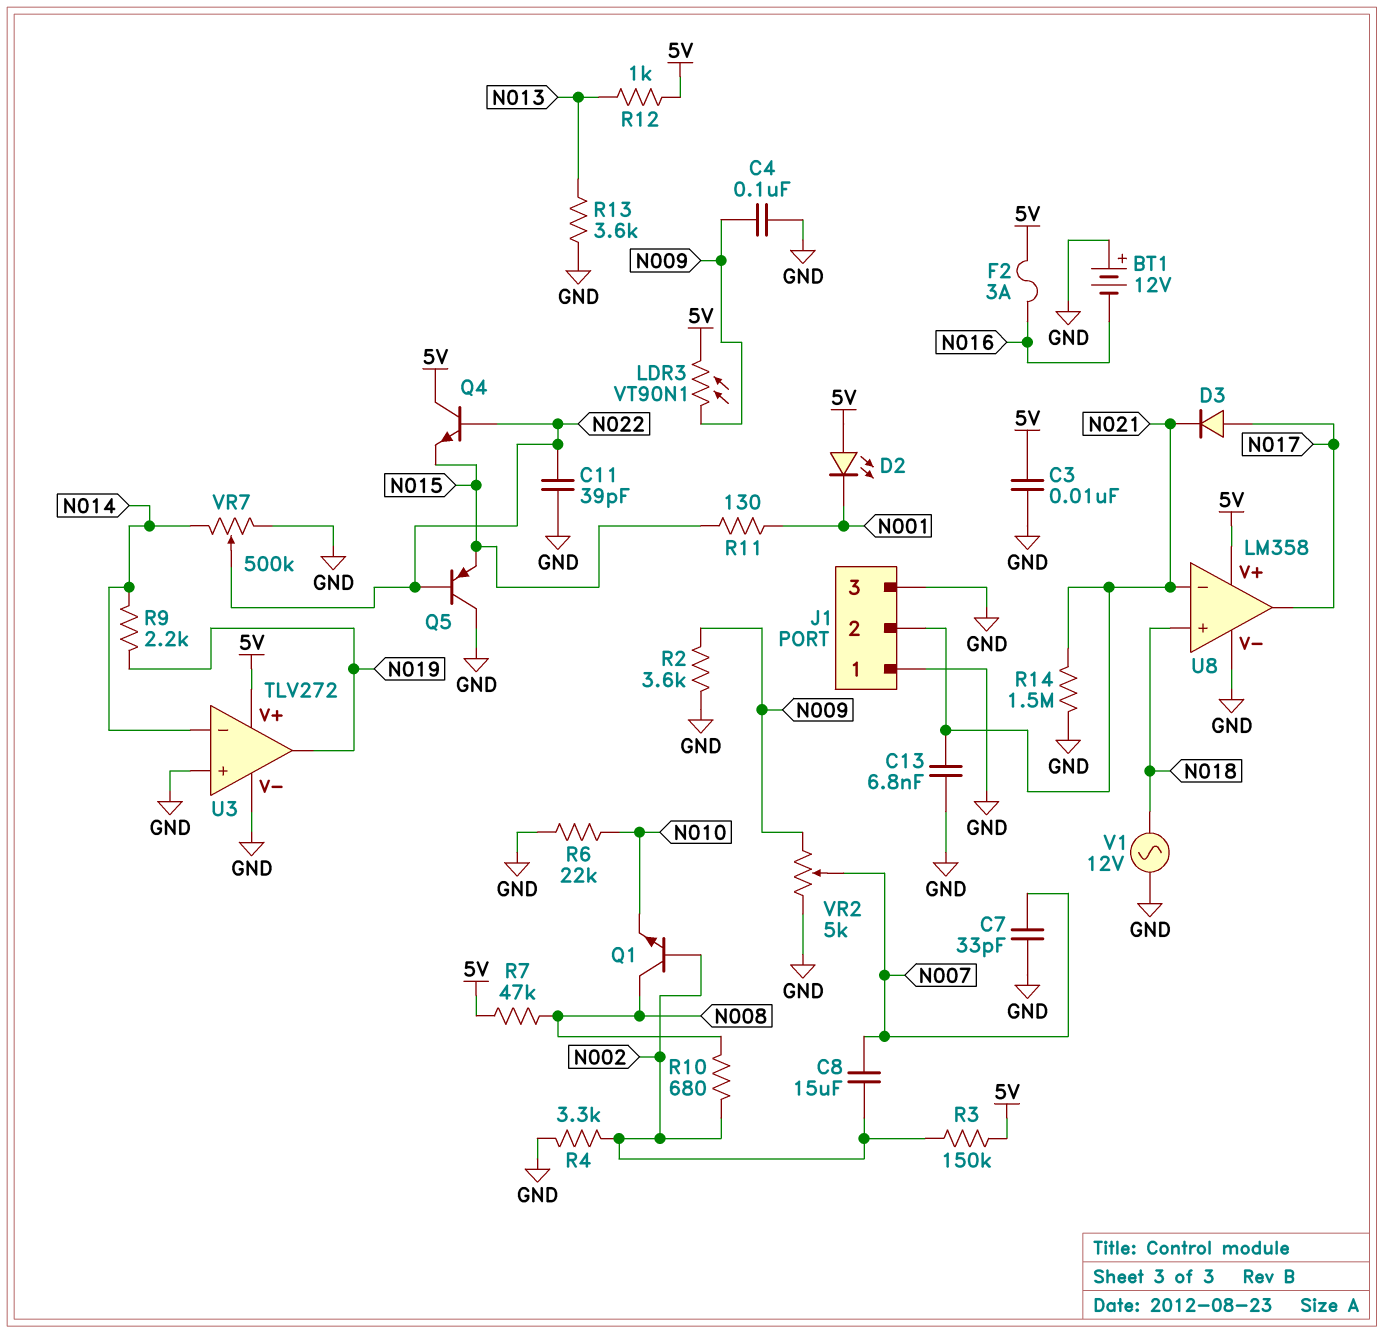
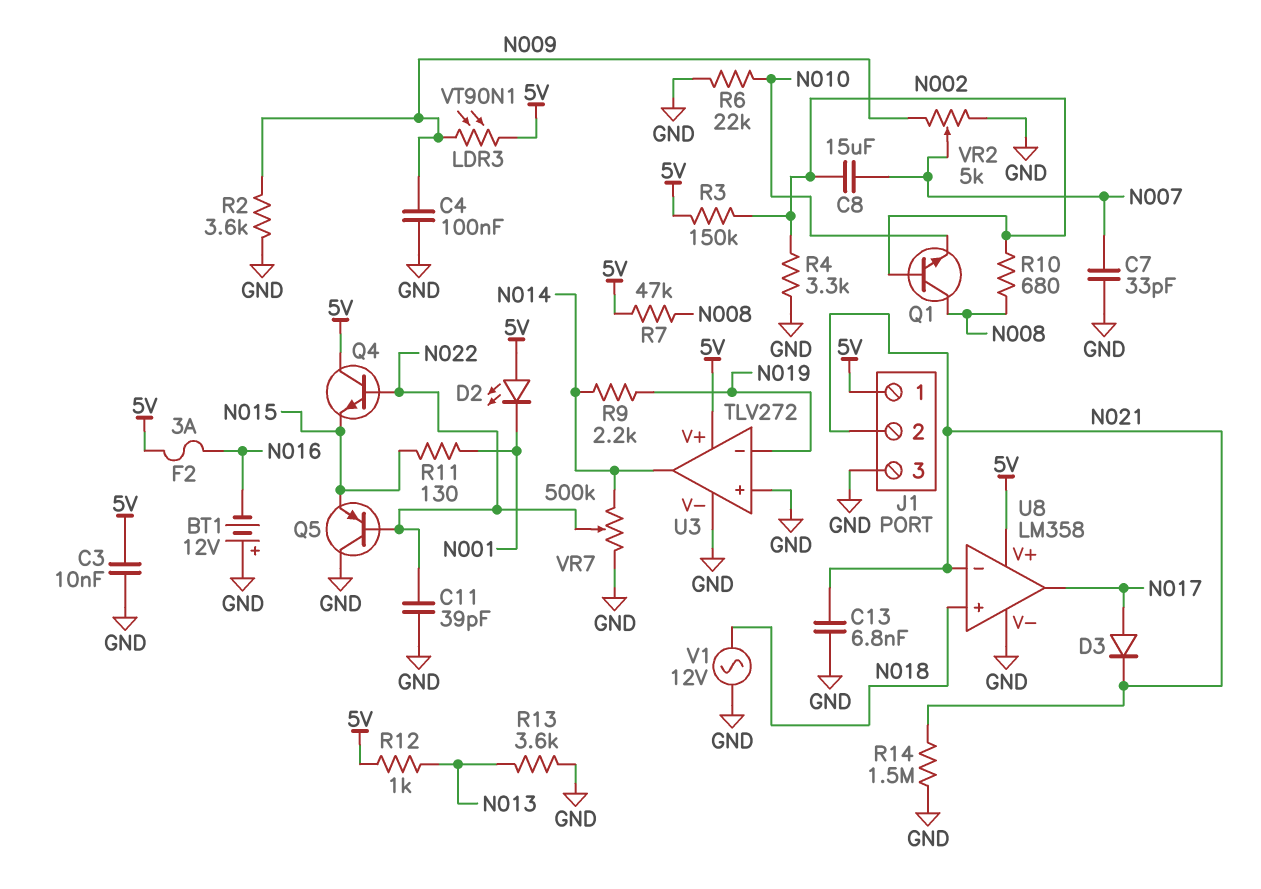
J1 pin 1: GND -> 5V
U3 pin in-: N014 -> N019
U3 pin out: N019 -> N014

